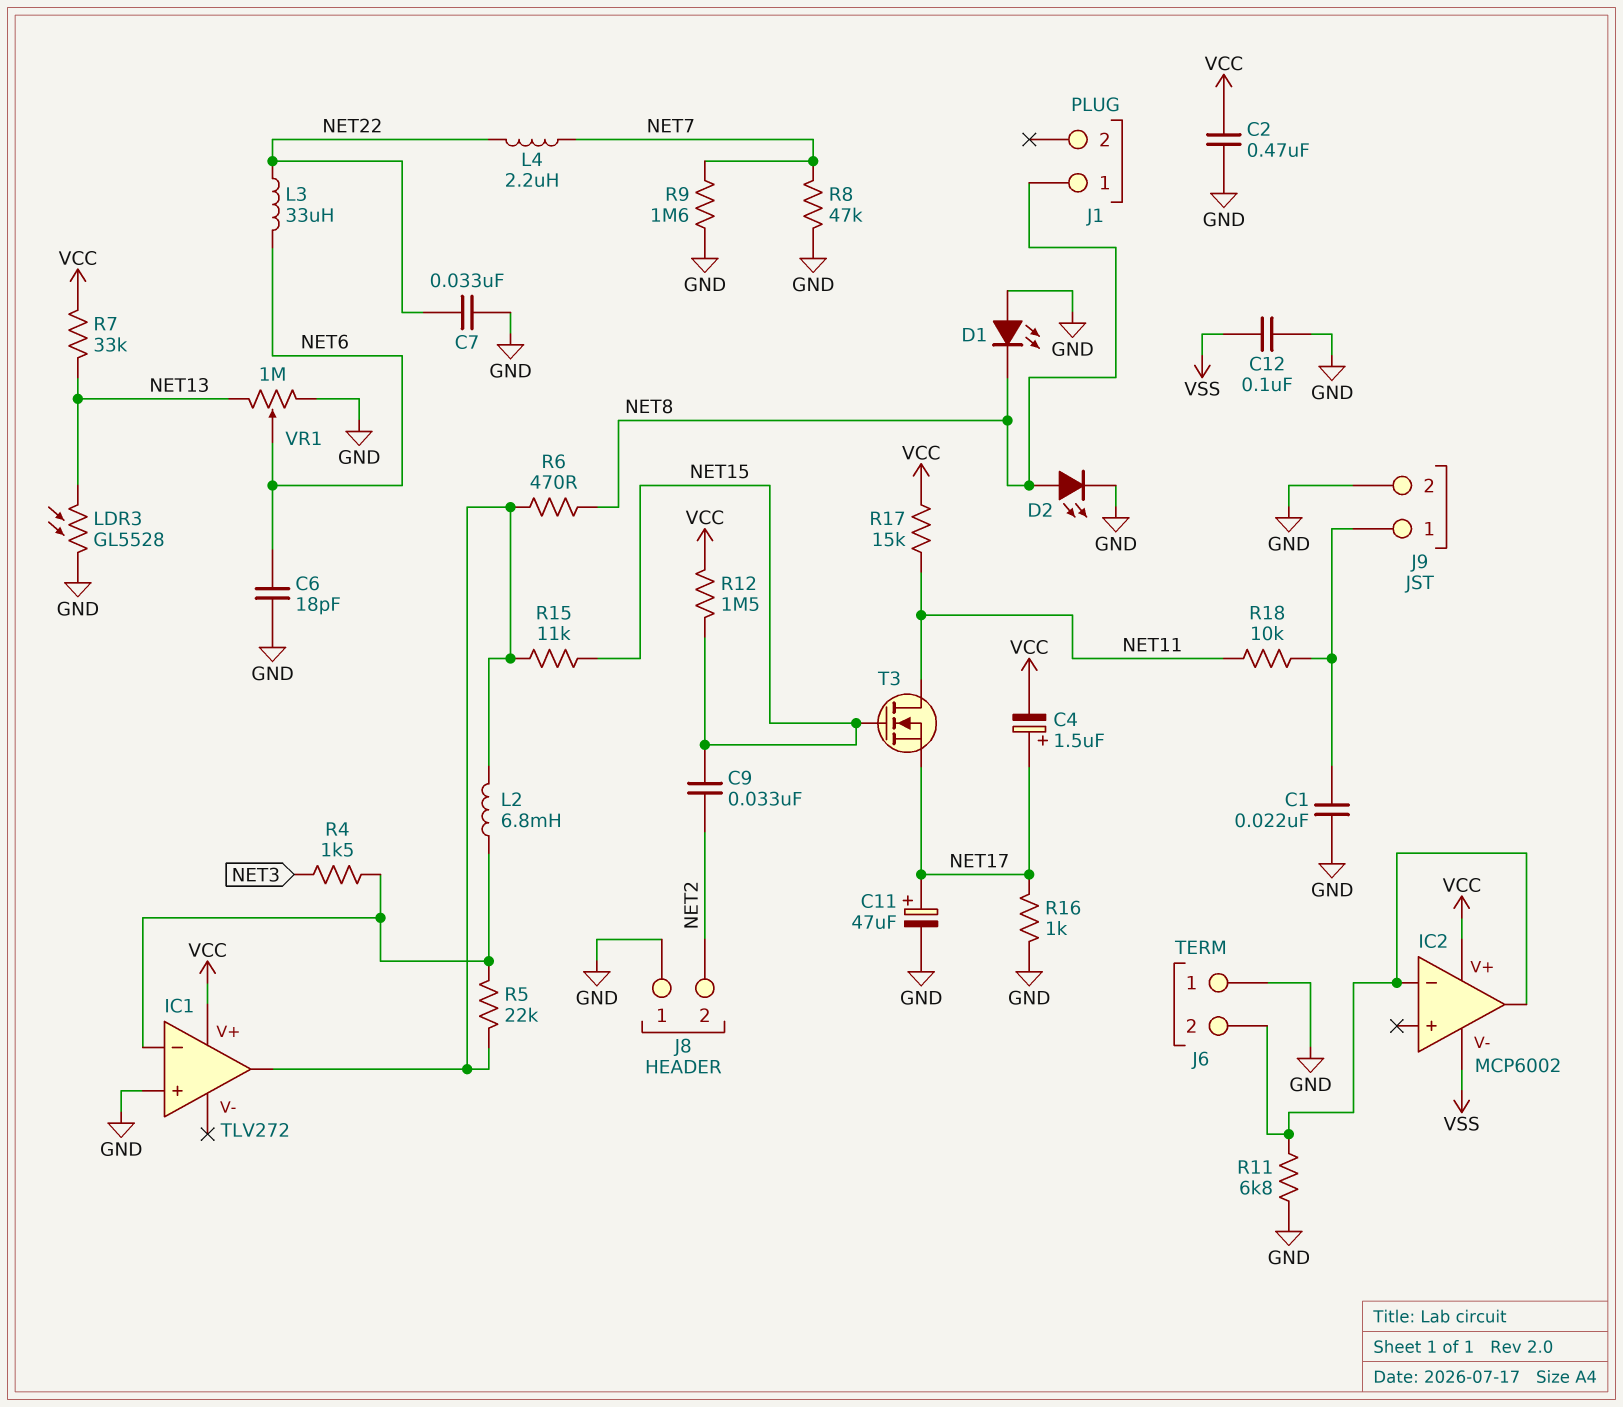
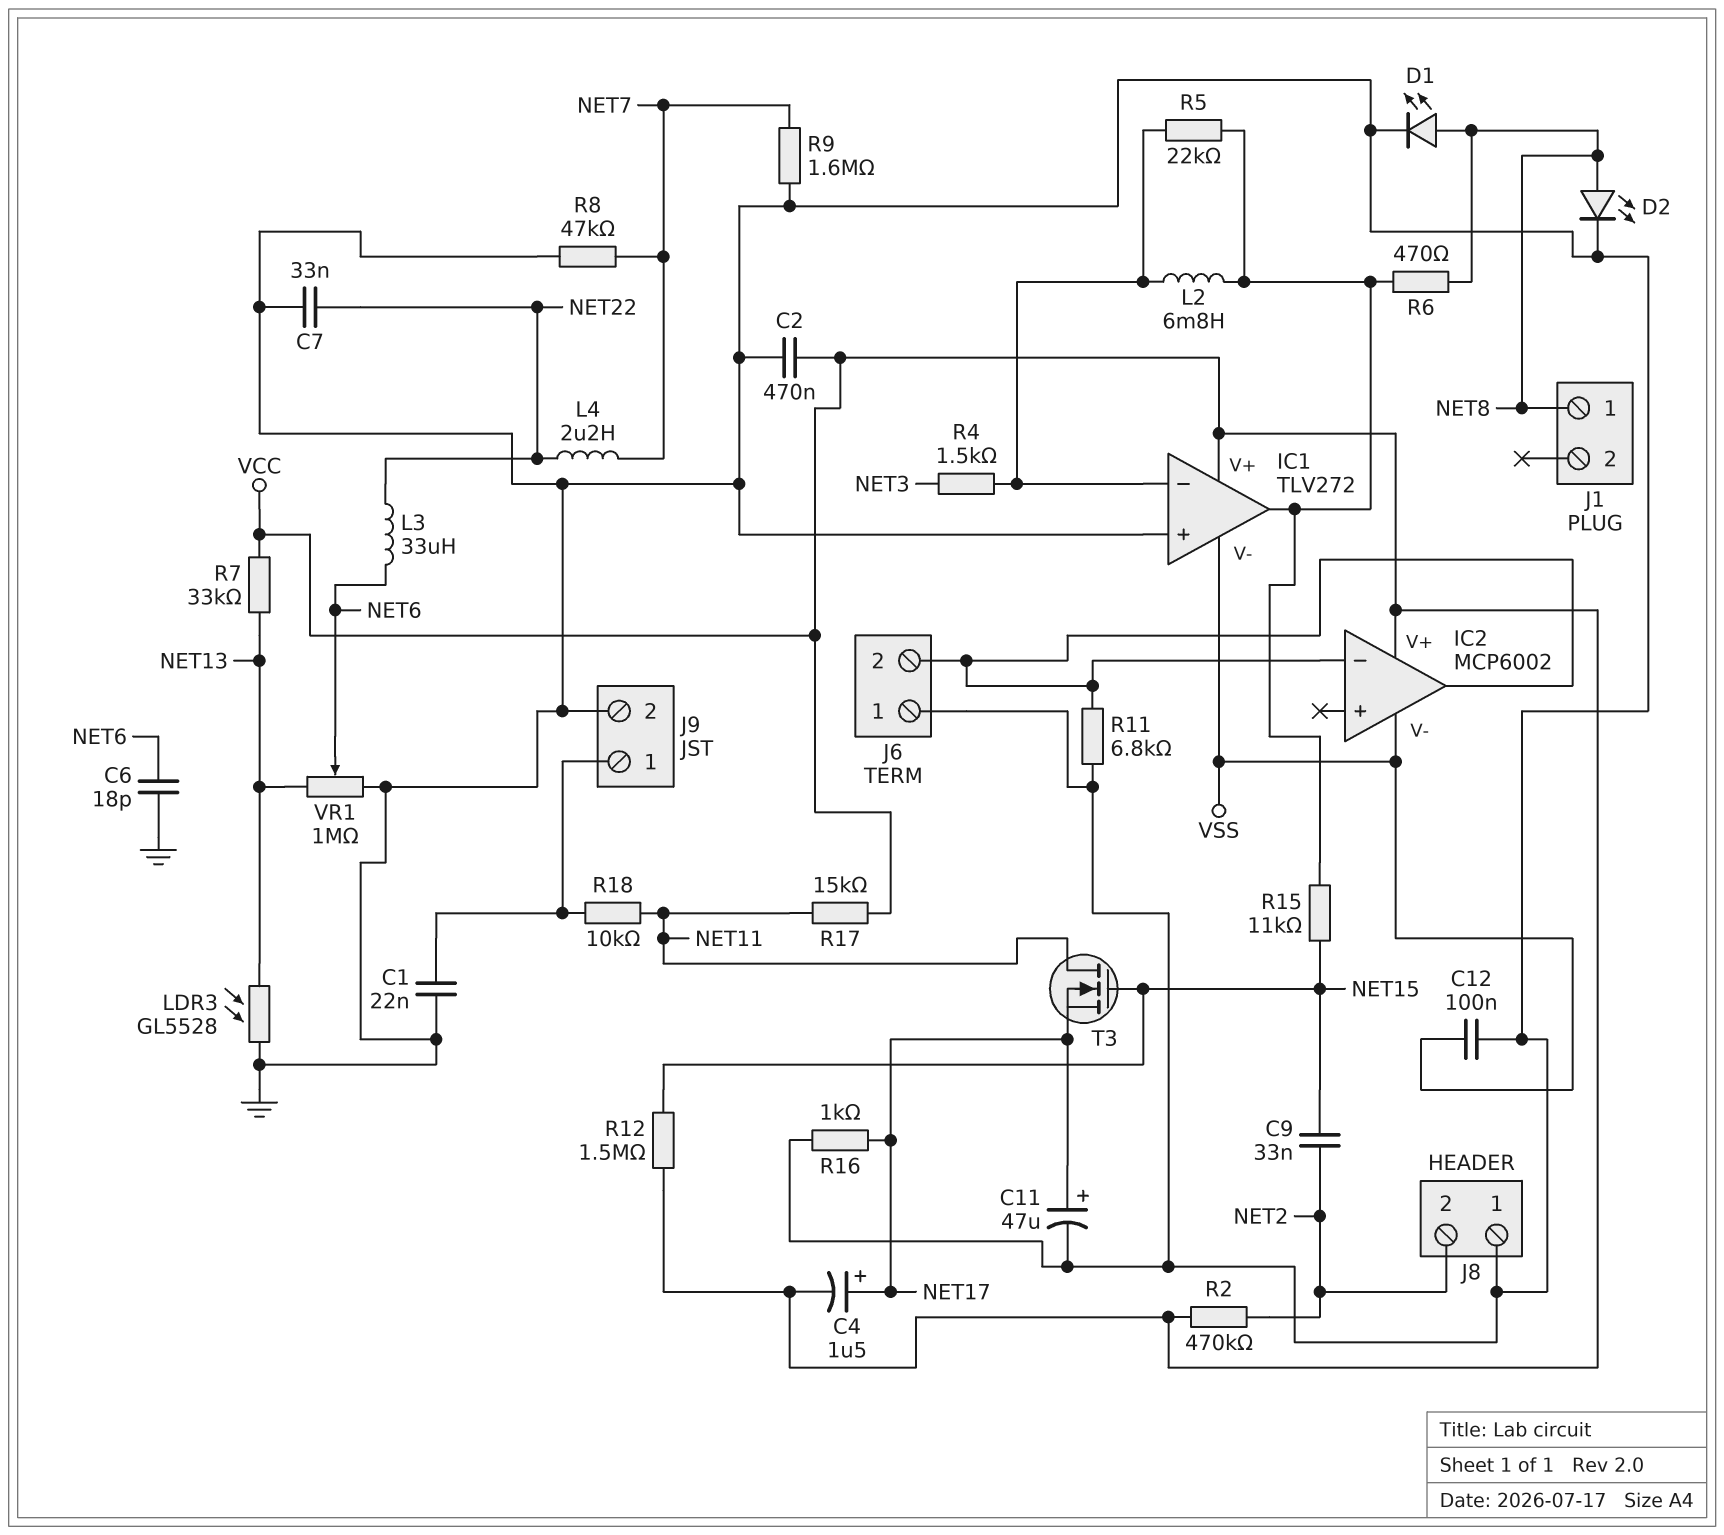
D1: LED (A GND, K NET8) -> LED (A NET8, K GND)
IC1 pin V-: none -> VSS
R2: none -> 470k (NET2, VCC)

